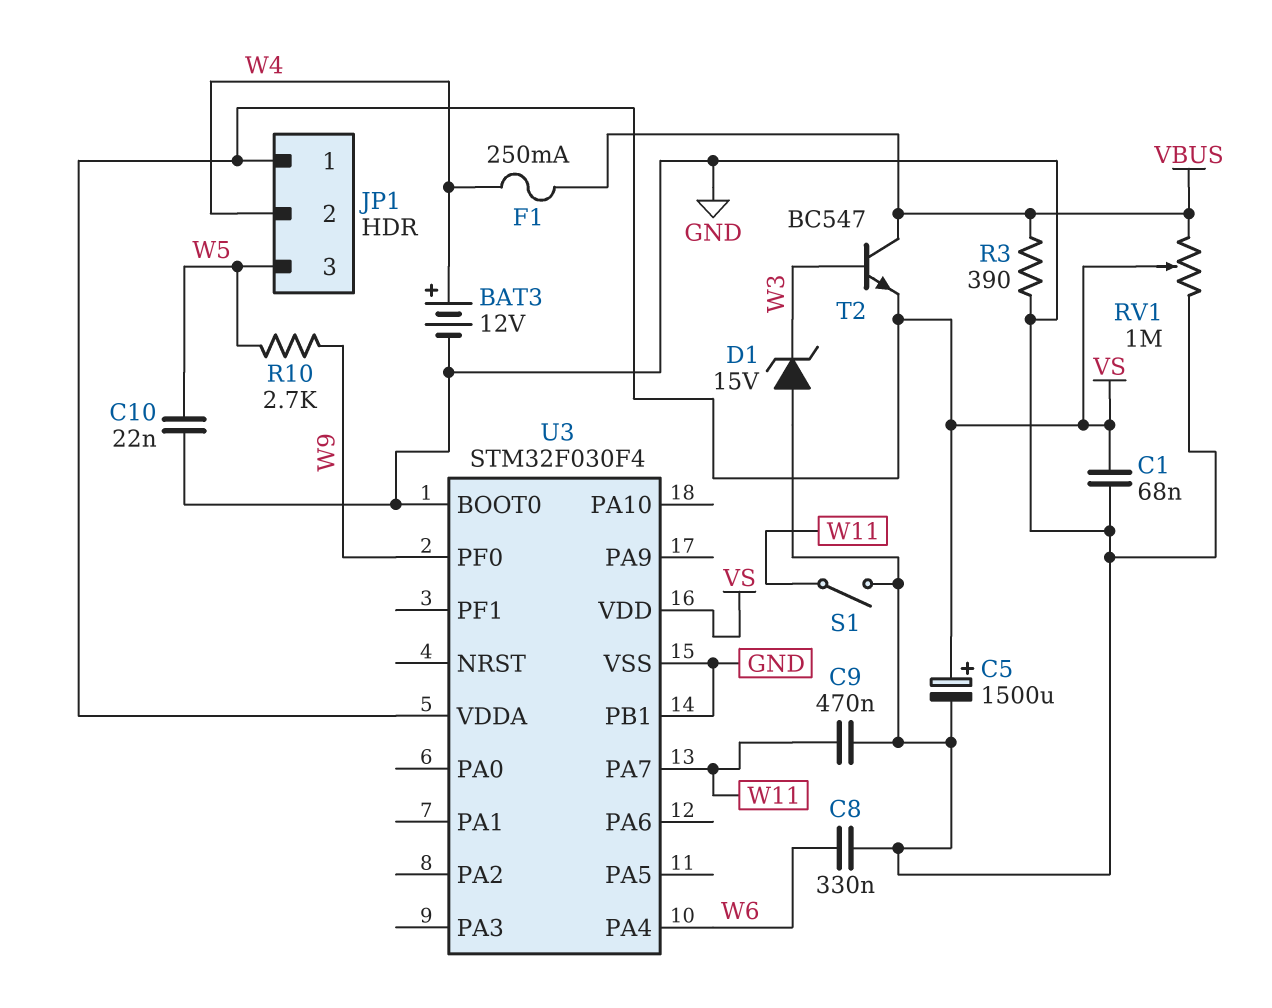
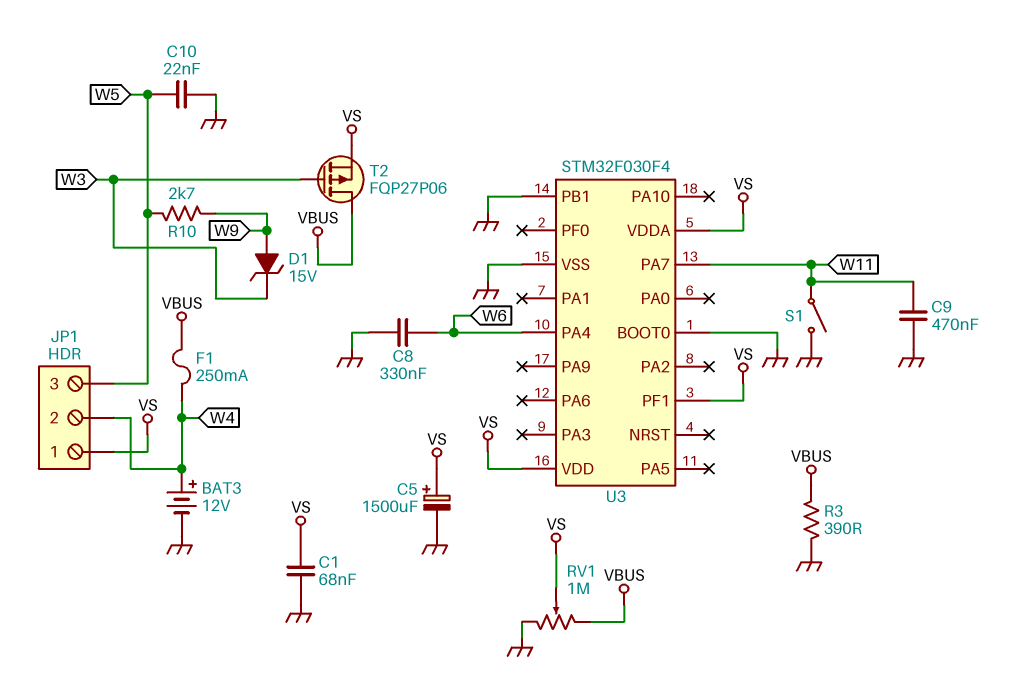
D1: zener 15V (A GND, K W3) -> zener 15V (A W9, K W3)
T2: NPN BC547 (B W3, C VBUS, E VS) -> PMOS FQP27P06 (G W3, D VBUS, S VS)
U3 pin PF0: W9 -> none
U3 pin PF1: none -> VS

